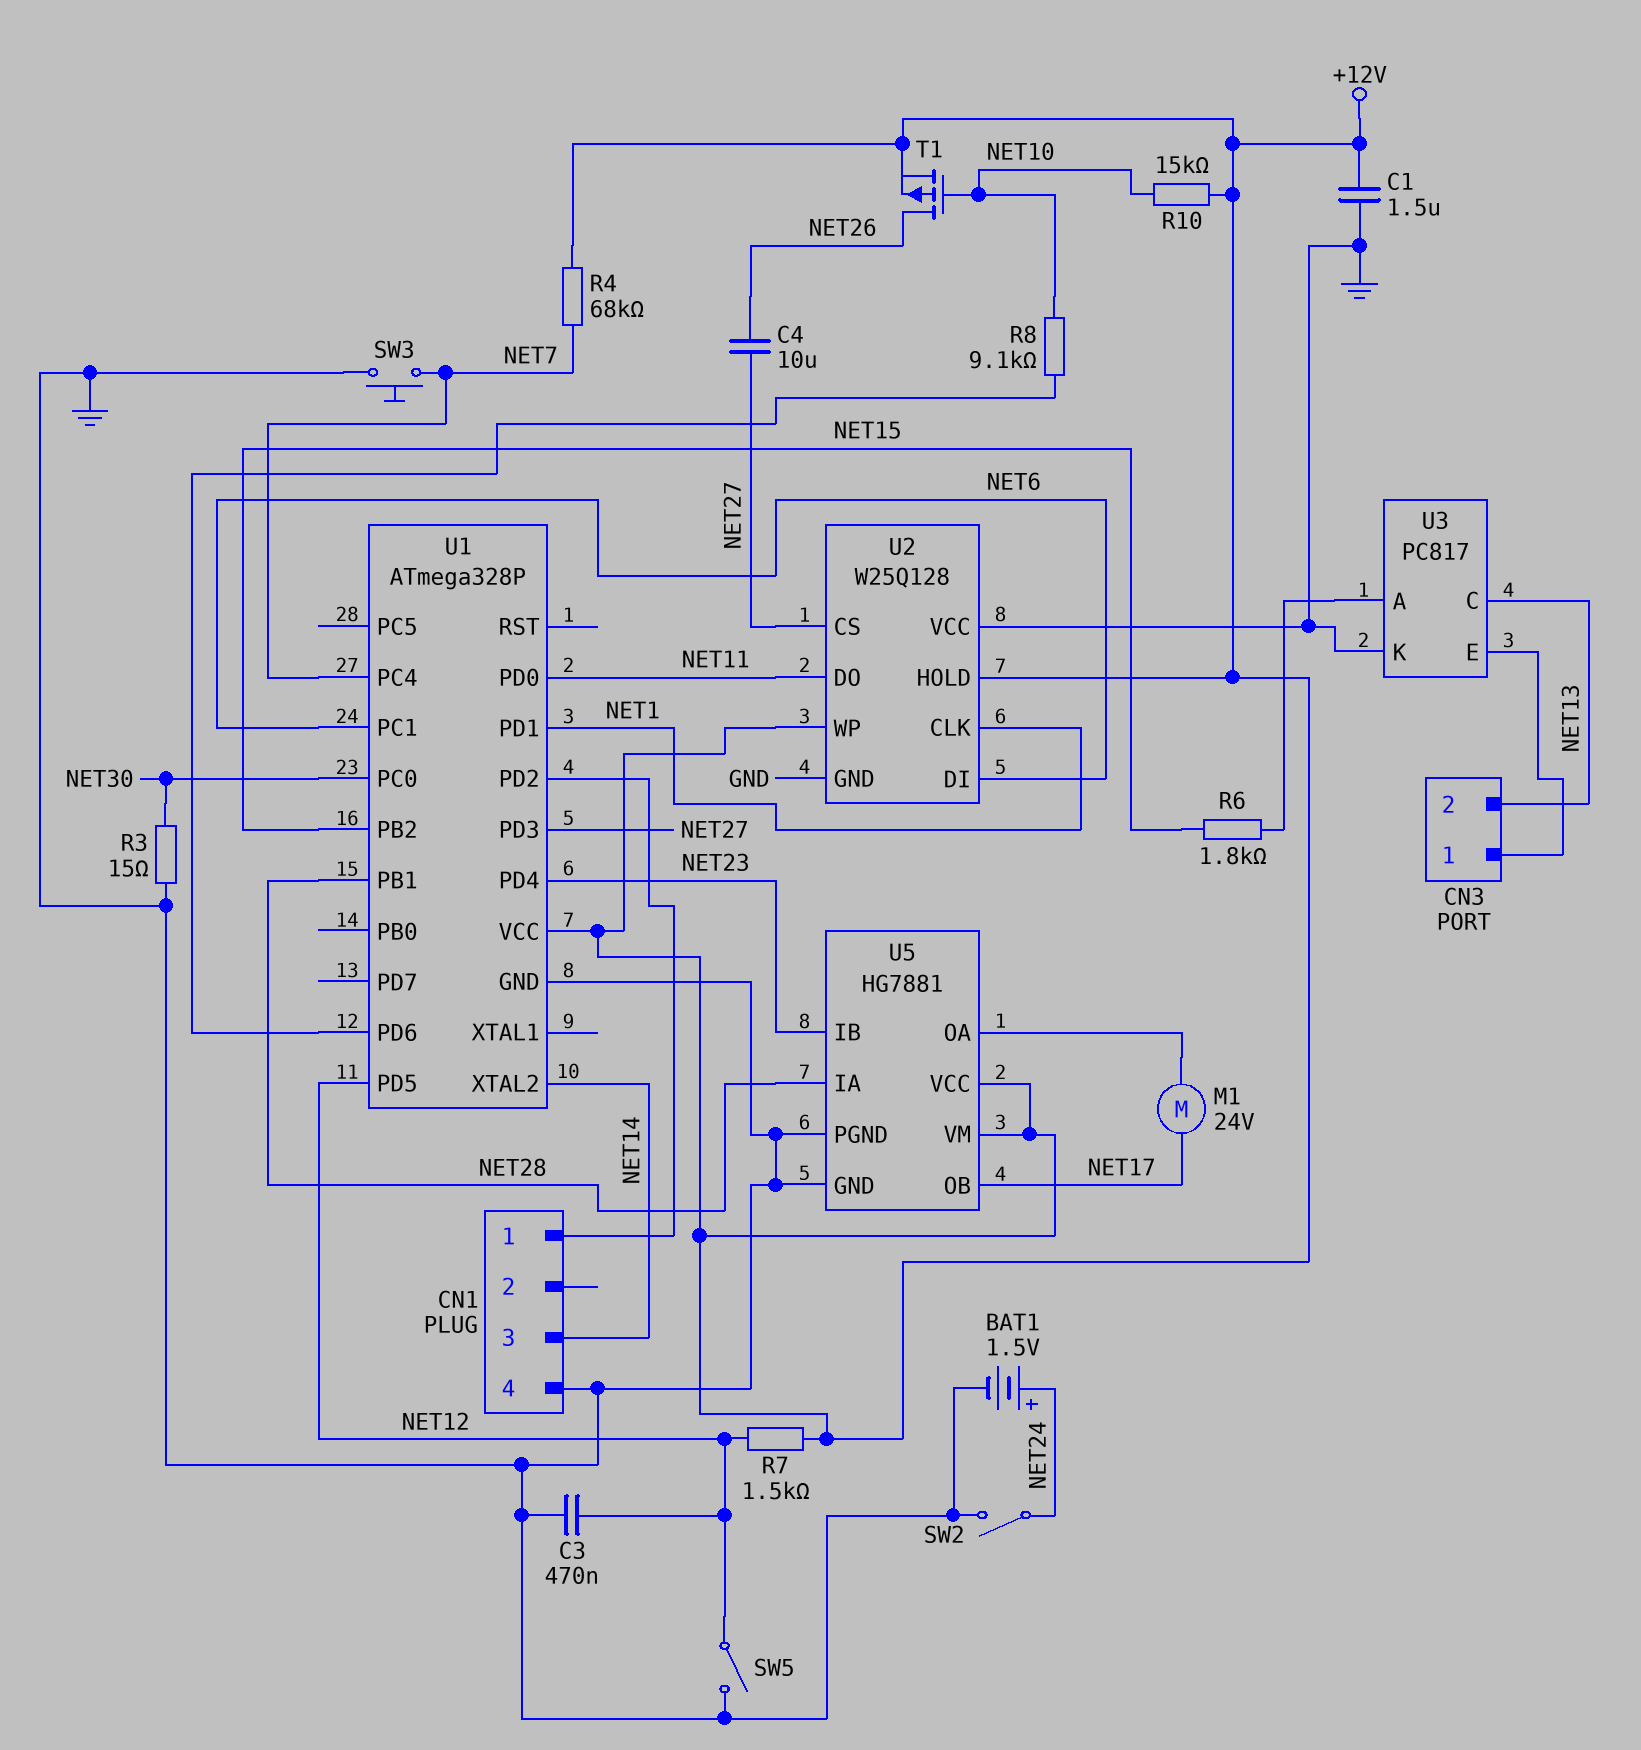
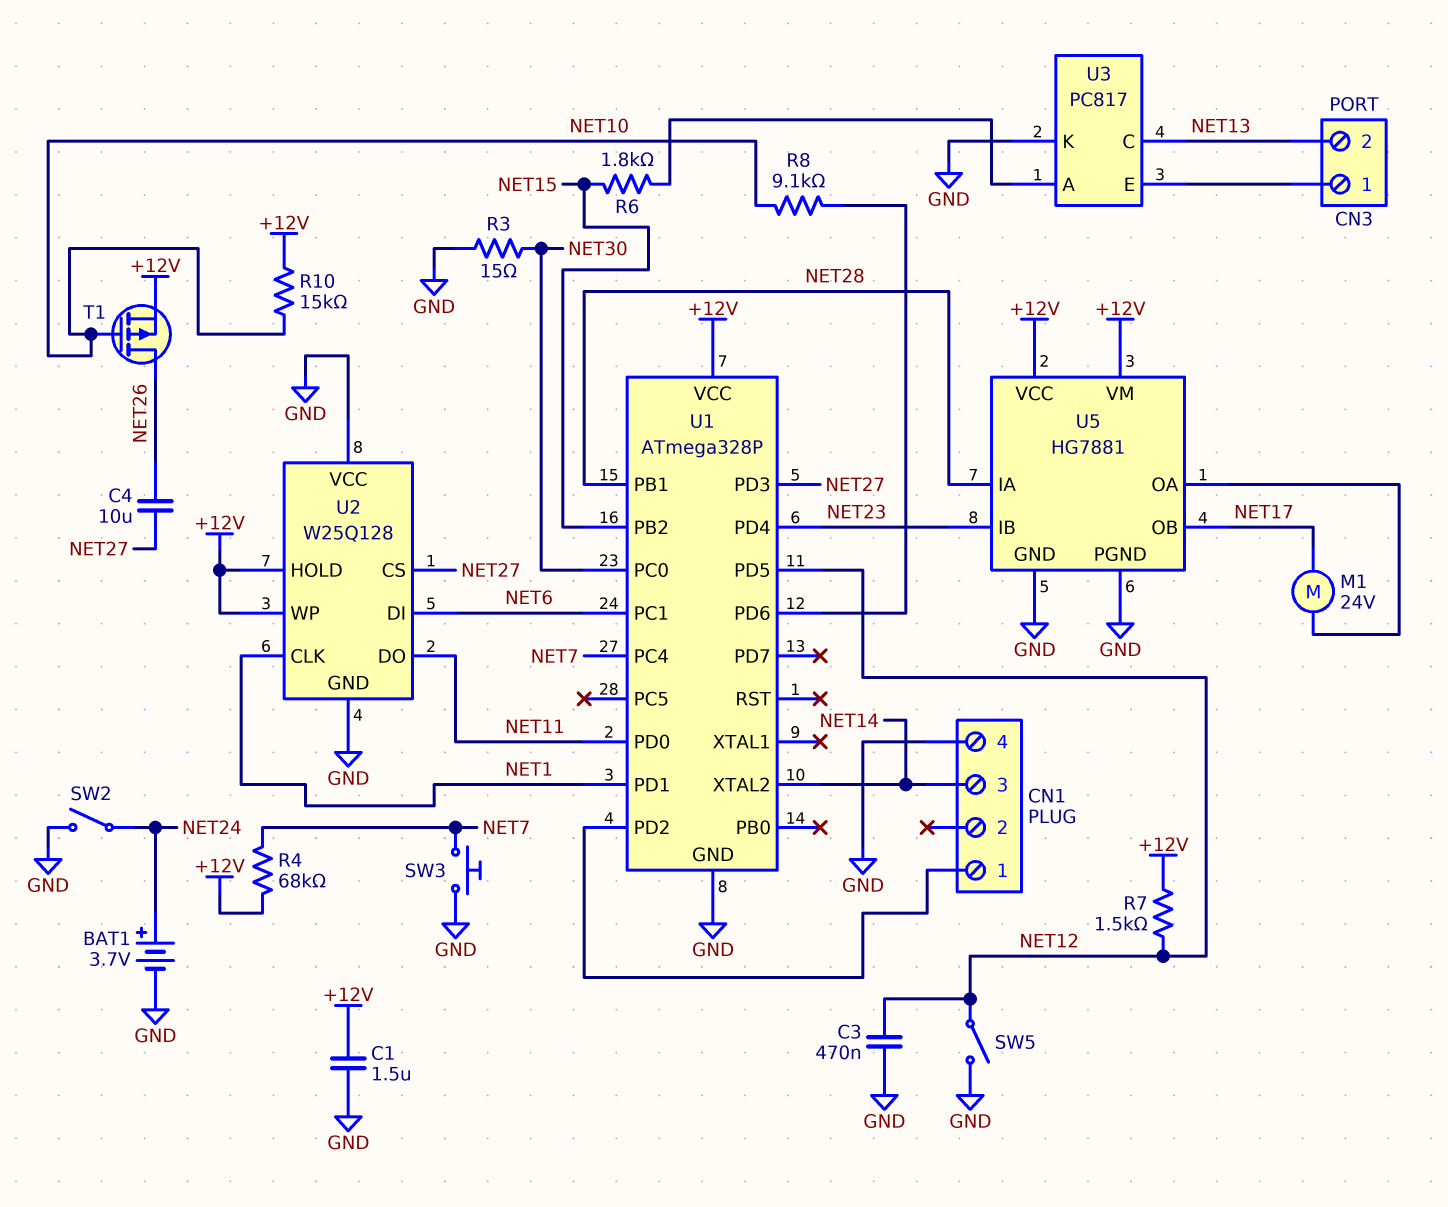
BAT1: 1.5V (plus NET24, minus GND) -> 3.7V (plus NET24, minus GND)

